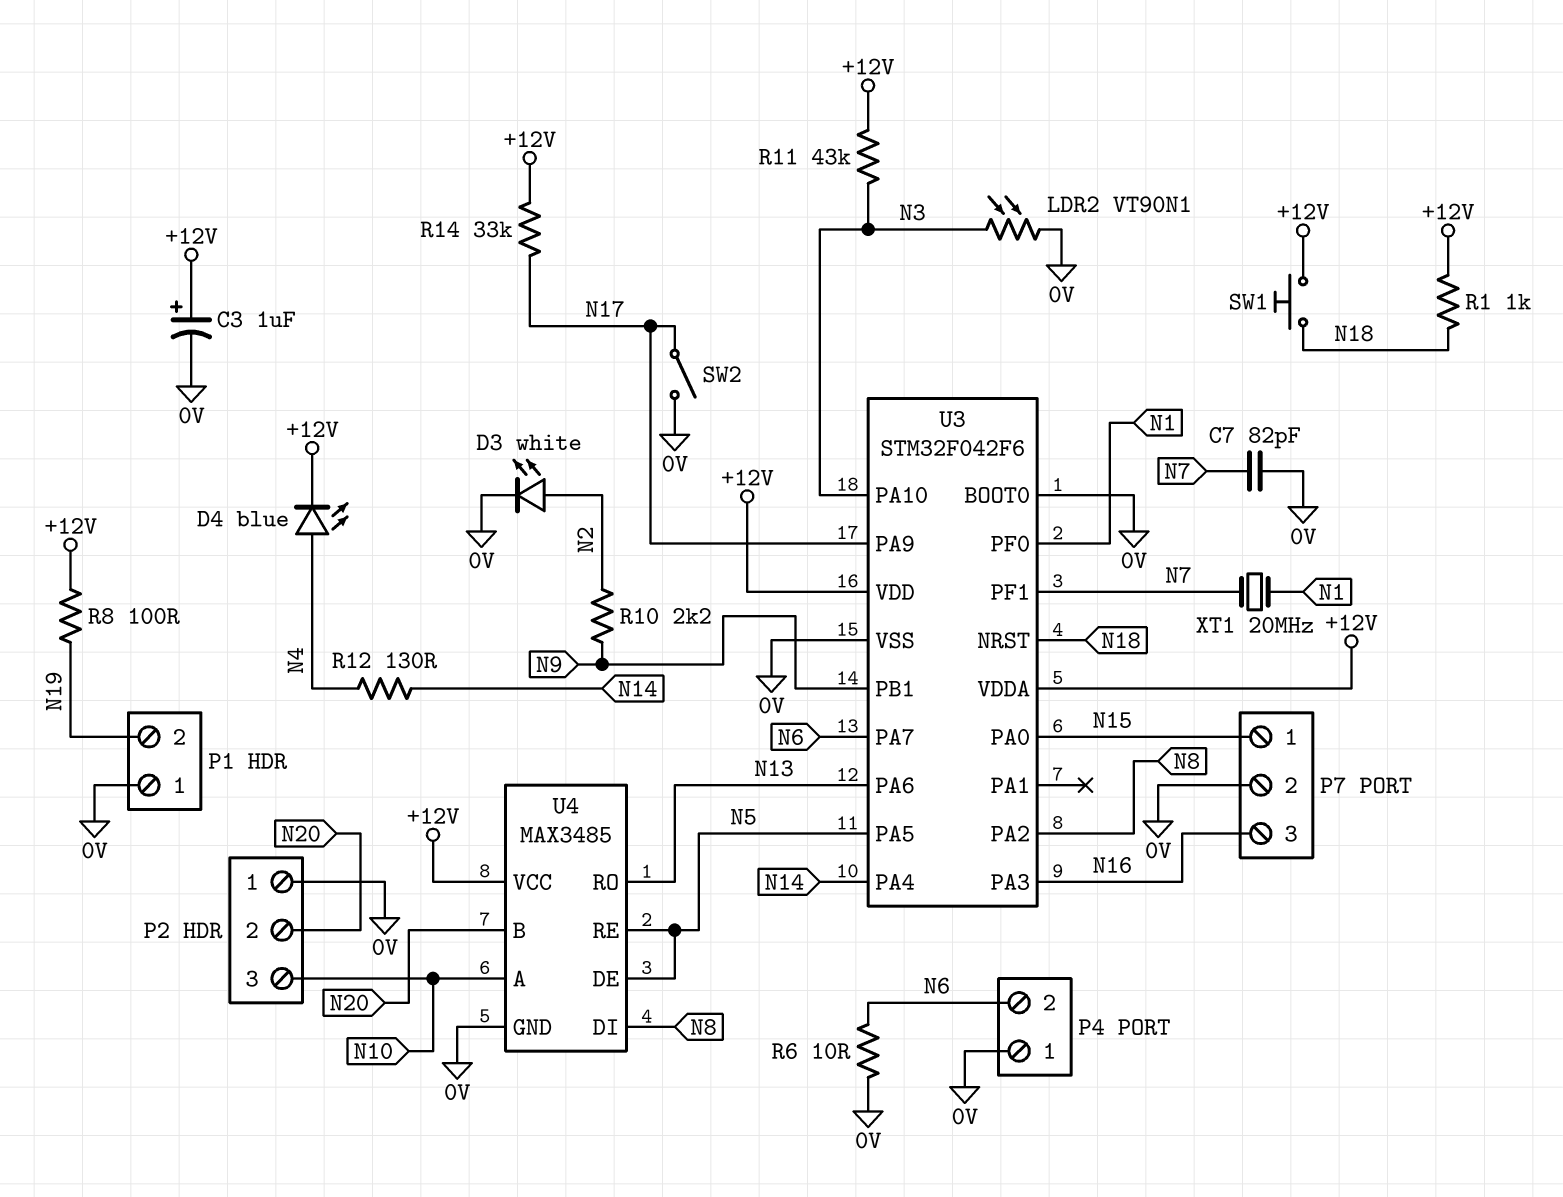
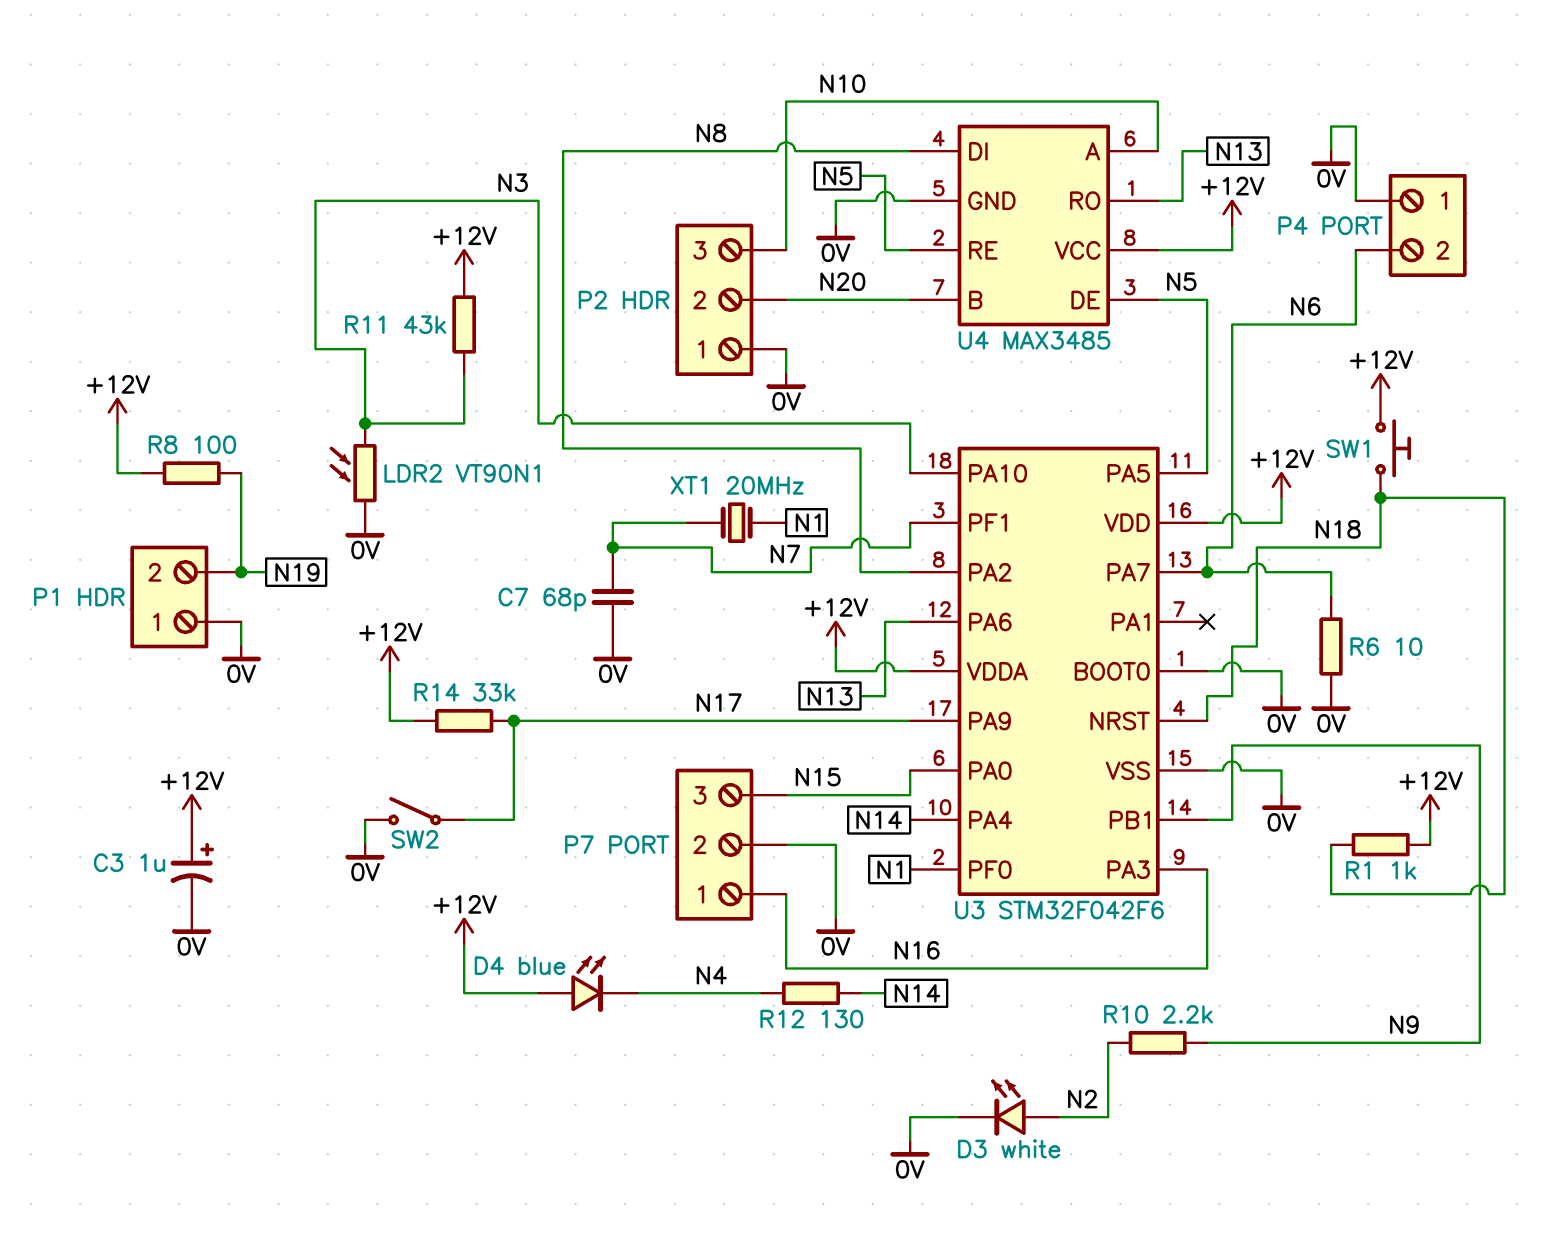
C7: 82pF (0V, N7) -> 68pF (0V, N7)
D4: LED blue (A N4, K +12V) -> LED blue (A +12V, K N4)
P7 pin 1: N15 -> N16
P7 pin 3: N16 -> N15

